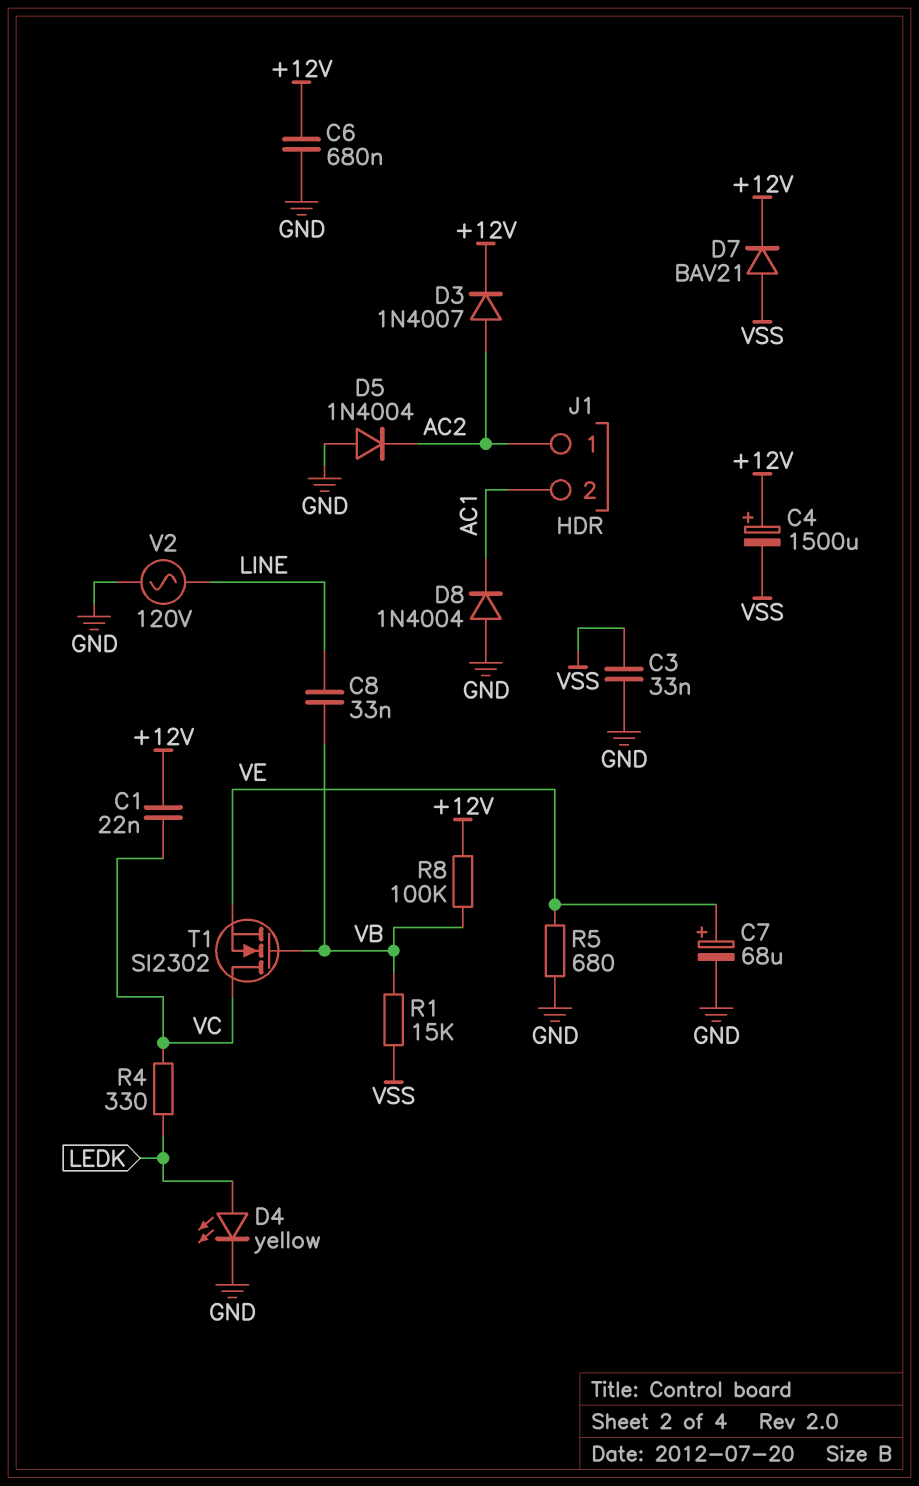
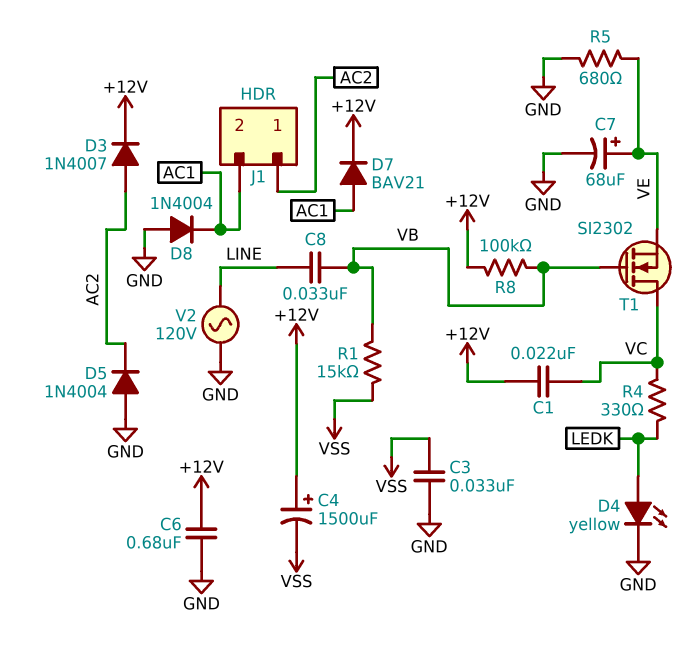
D7: diode BAV21 (A VSS, K +12V) -> diode BAV21 (A AC1, K +12V)

